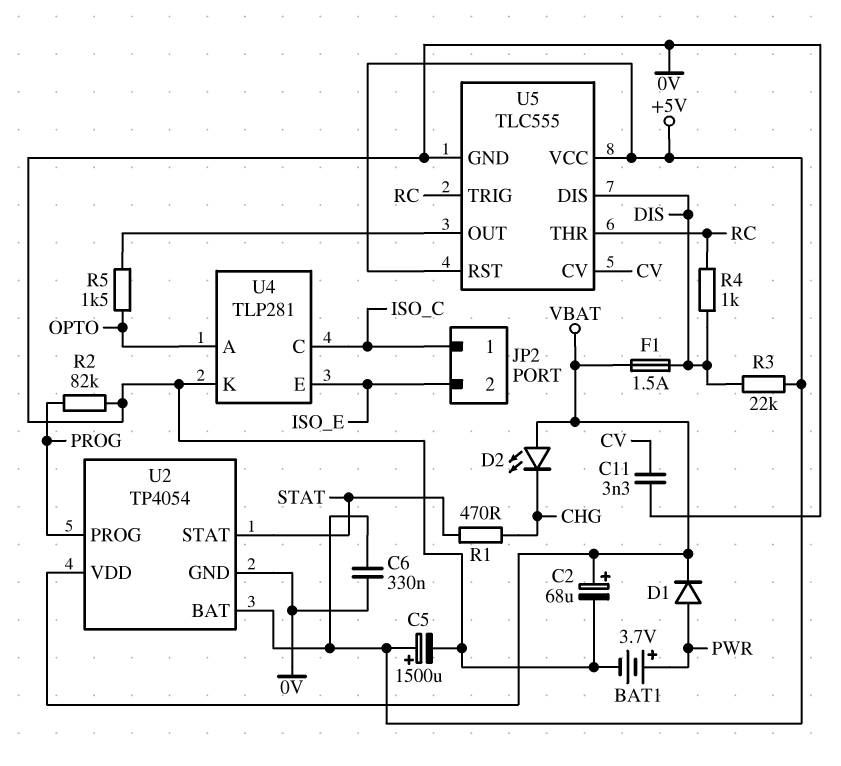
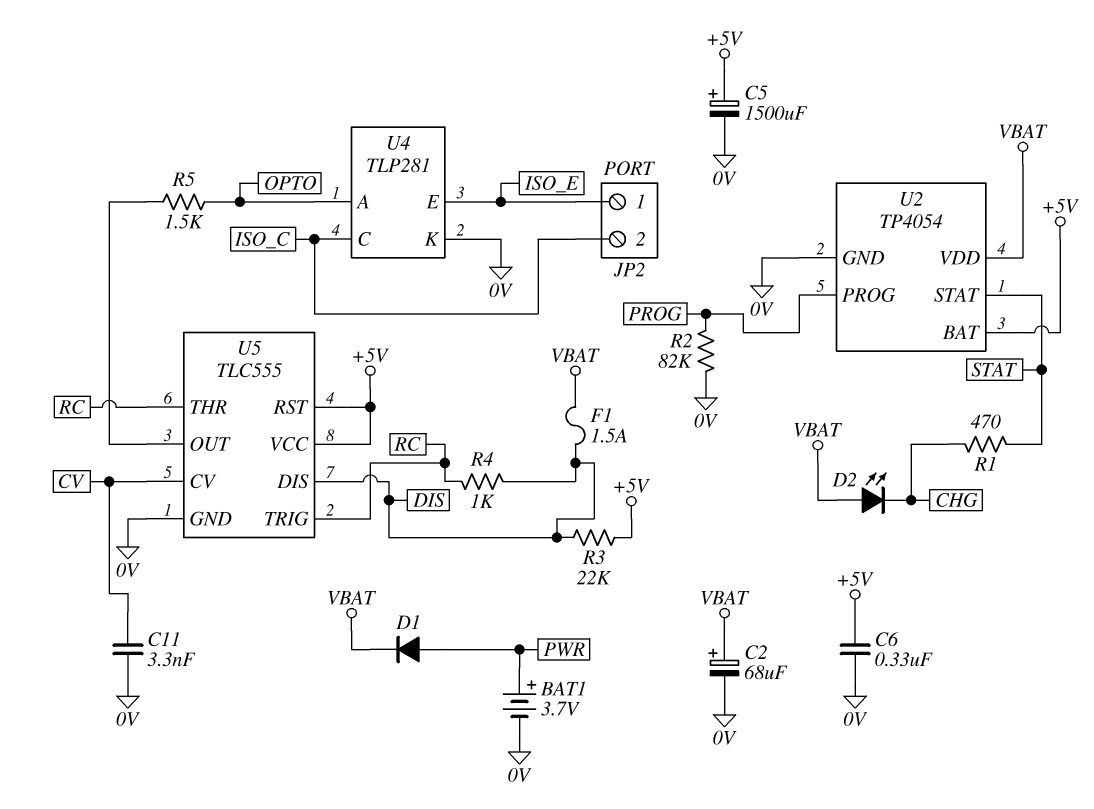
JP2 pin 1: ISO_C -> ISO_E
JP2 pin 2: ISO_E -> ISO_C

